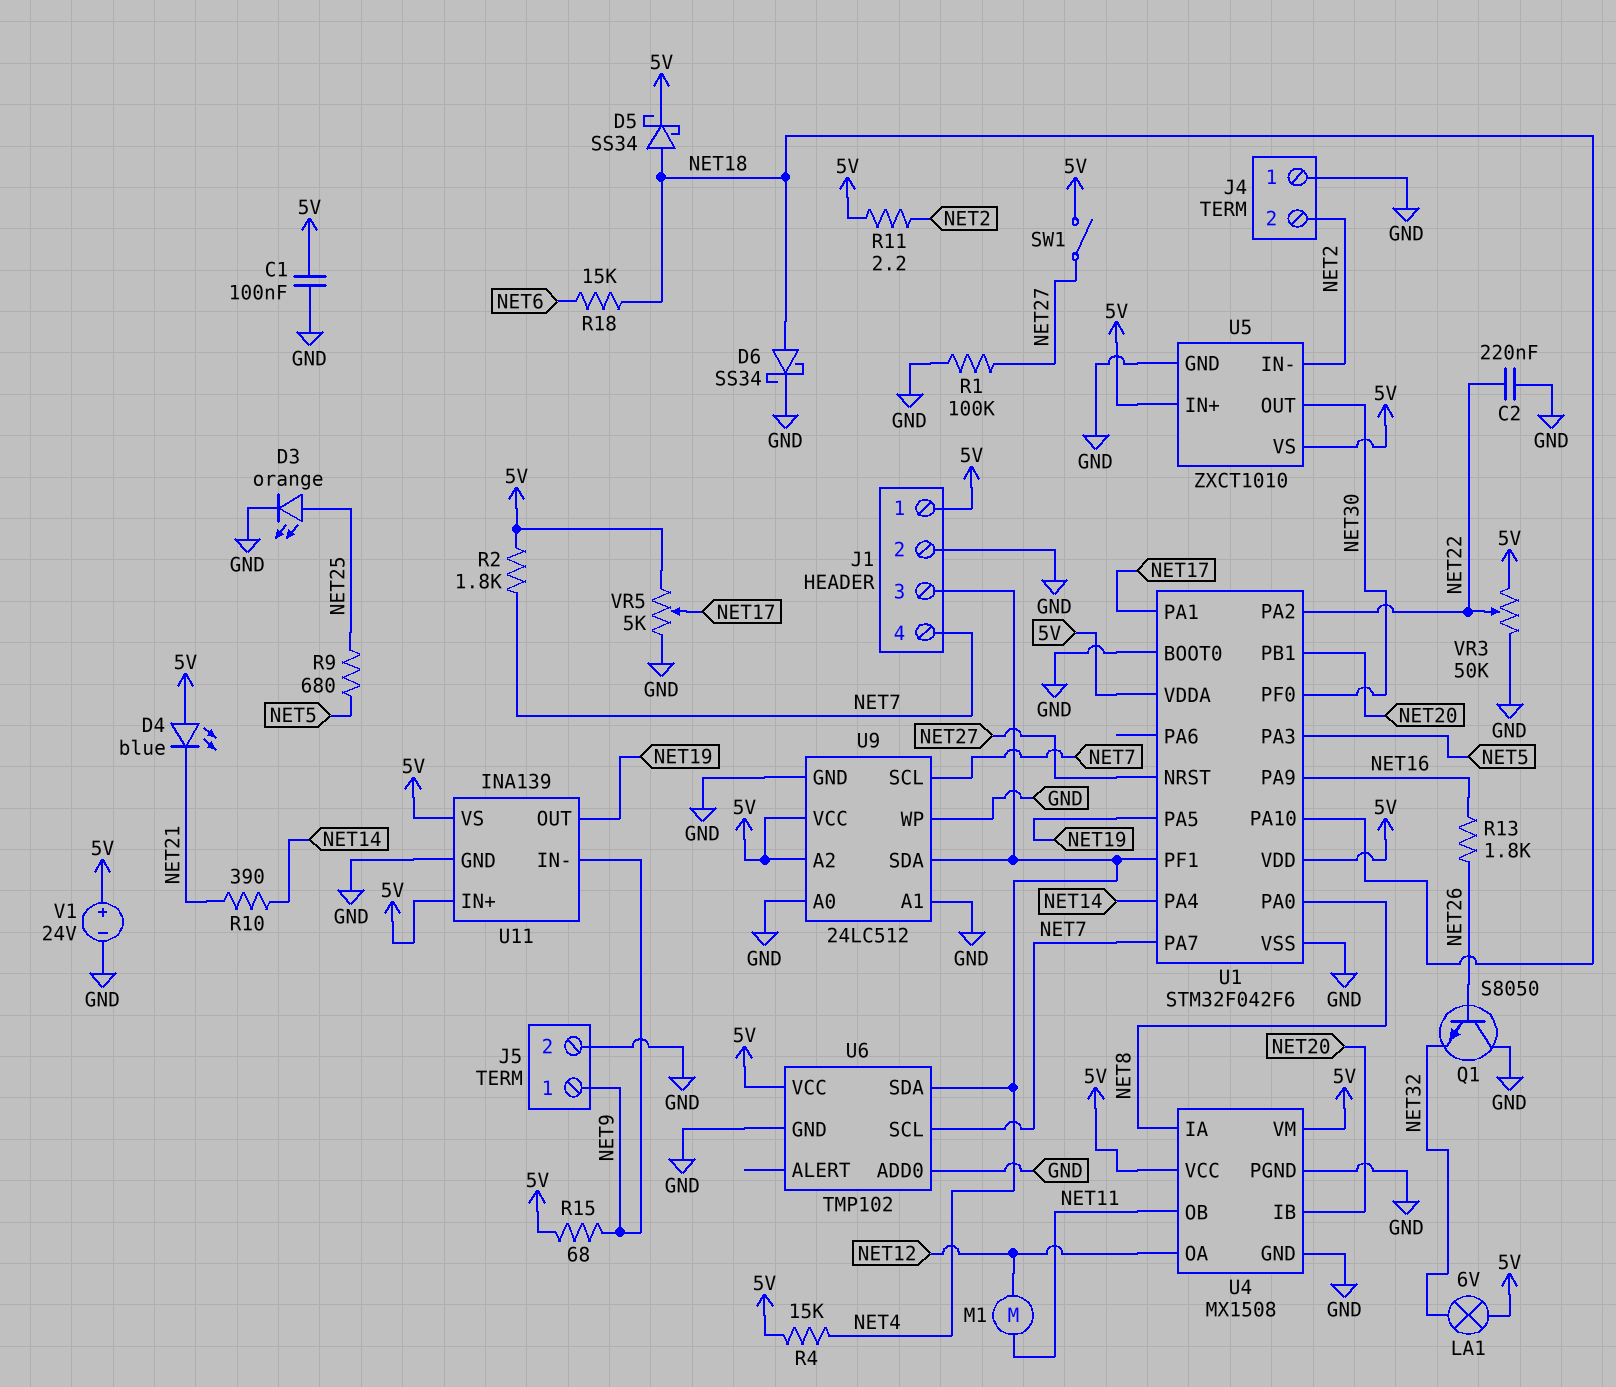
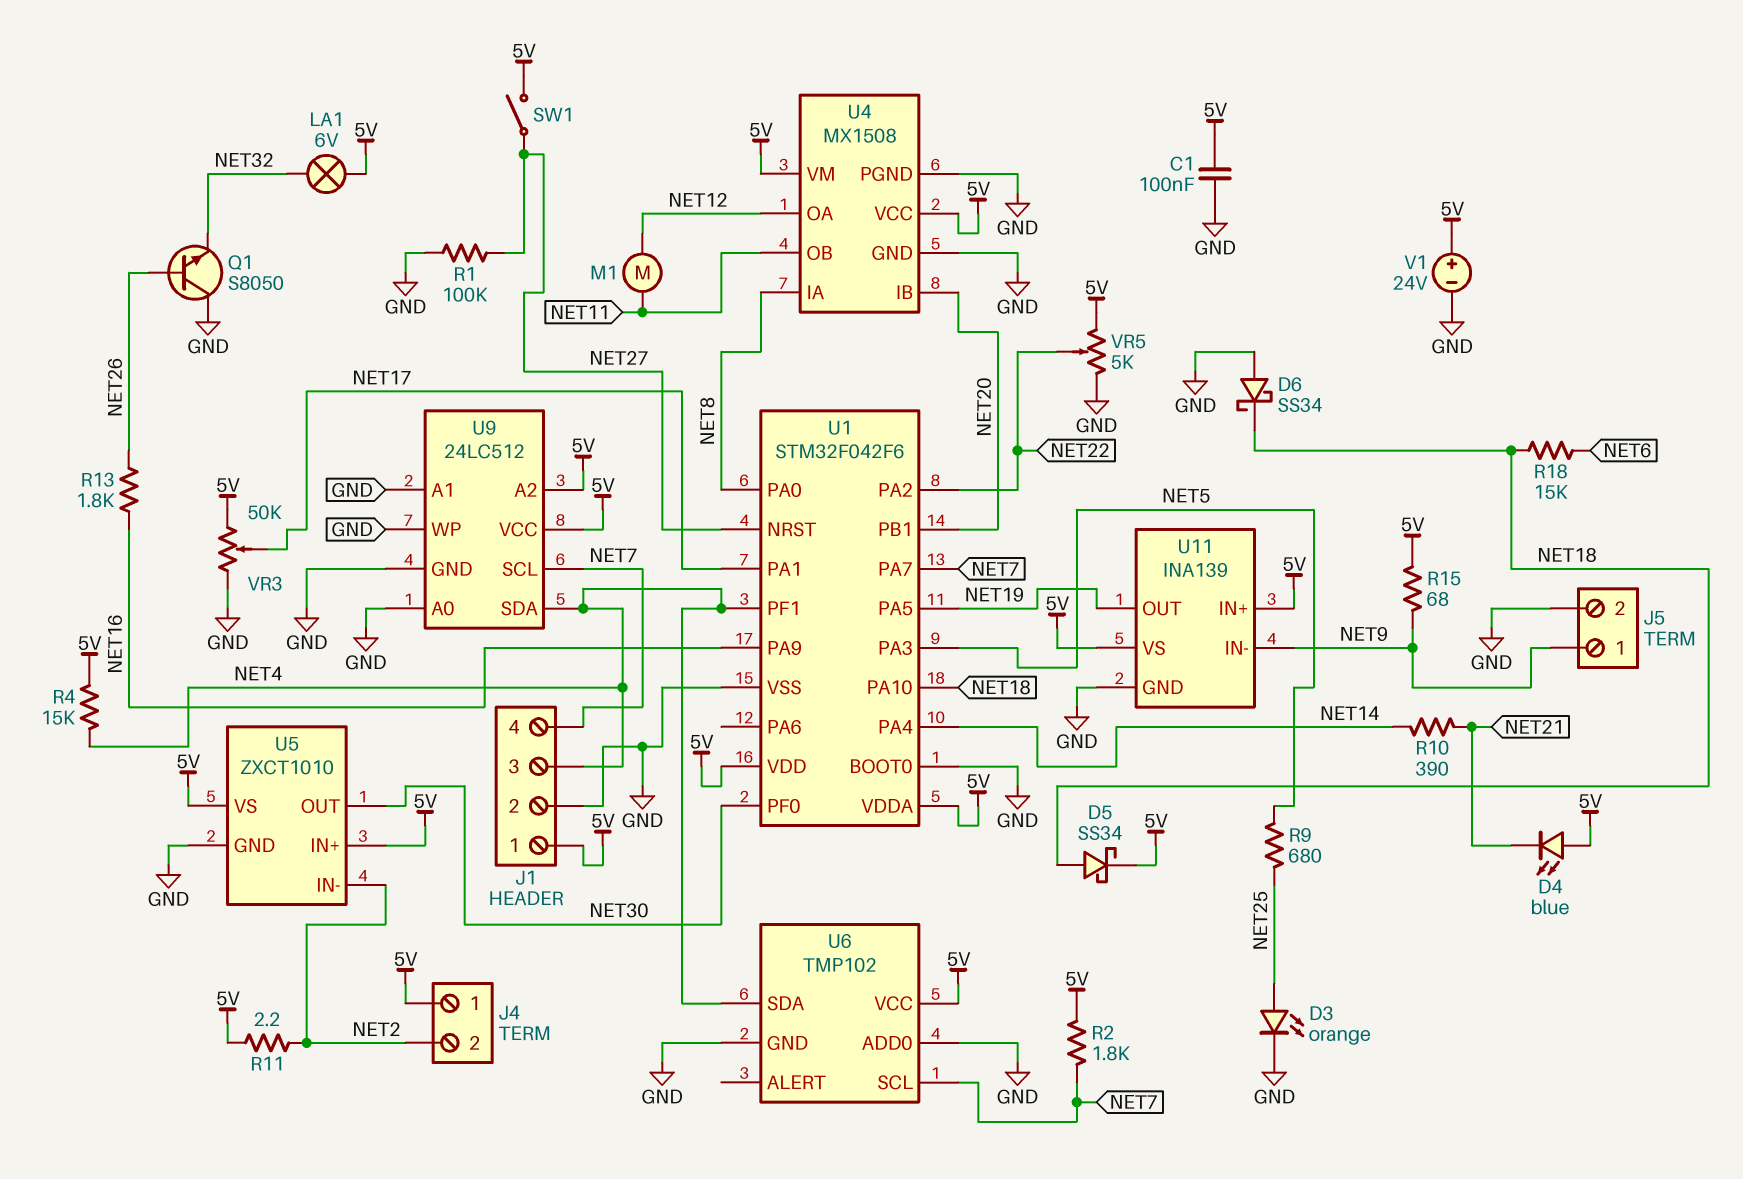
C2: 220nF (GND, NET22) -> none
D6: schottky SS34 (A NET18, K GND) -> schottky SS34 (A GND, K NET18)
J4 pin 1: GND -> 5V
VR3: 50k (5V, GND, wiper NET22) -> 50k (5V, GND, wiper NET17)
VR5: 5k (5V, GND, wiper NET17) -> 5k (5V, GND, wiper NET22)

